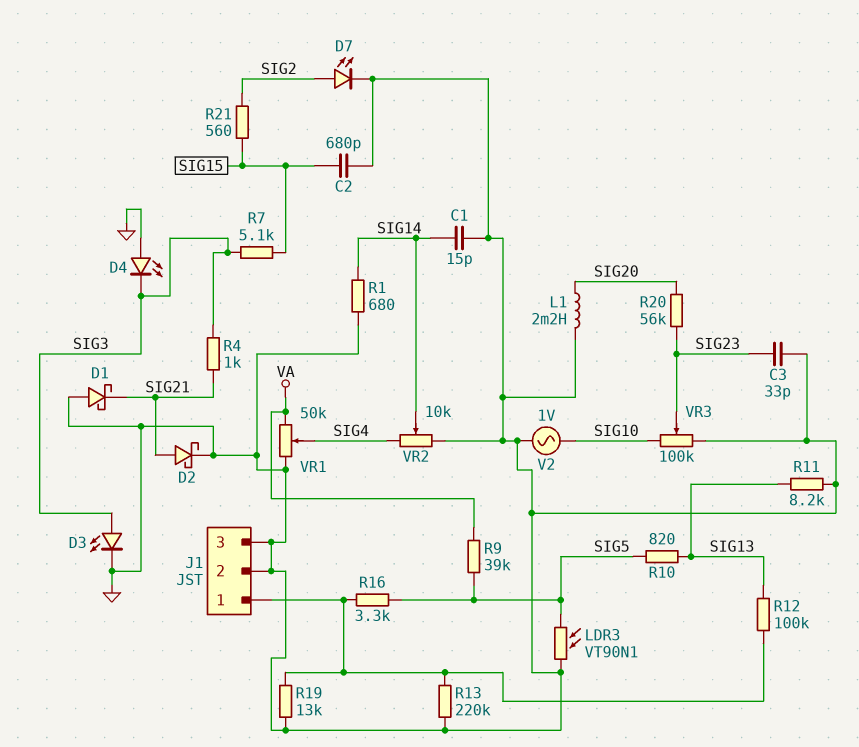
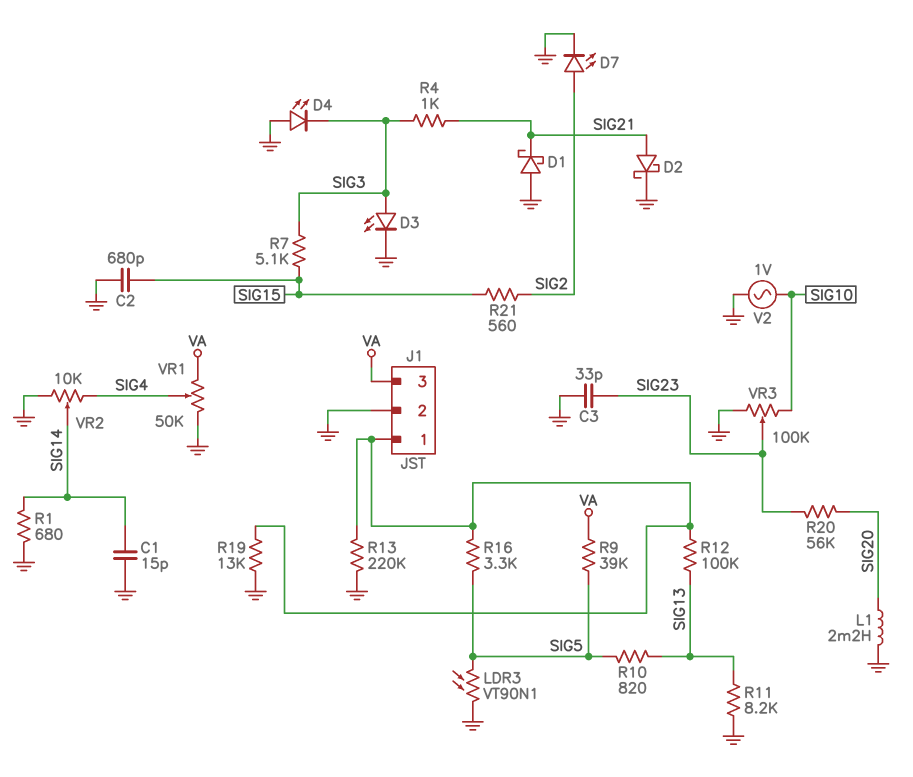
J1 pin 3: GND -> VA

